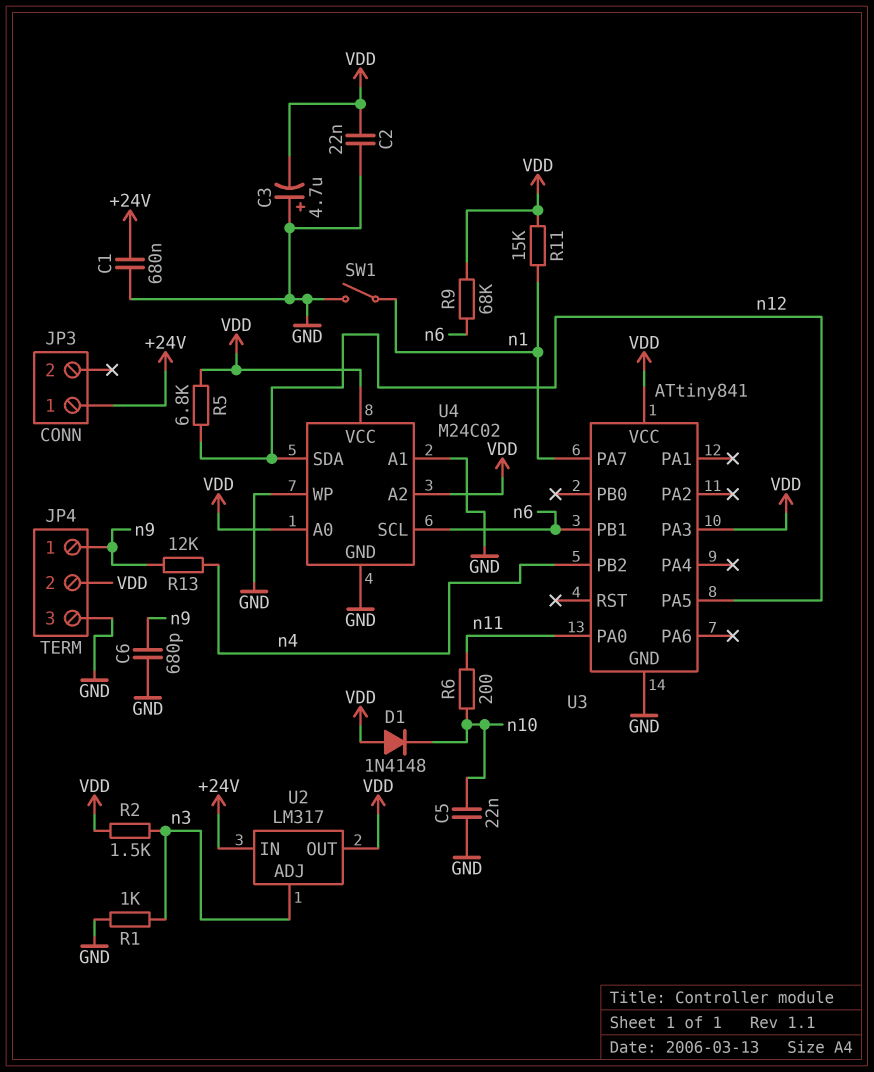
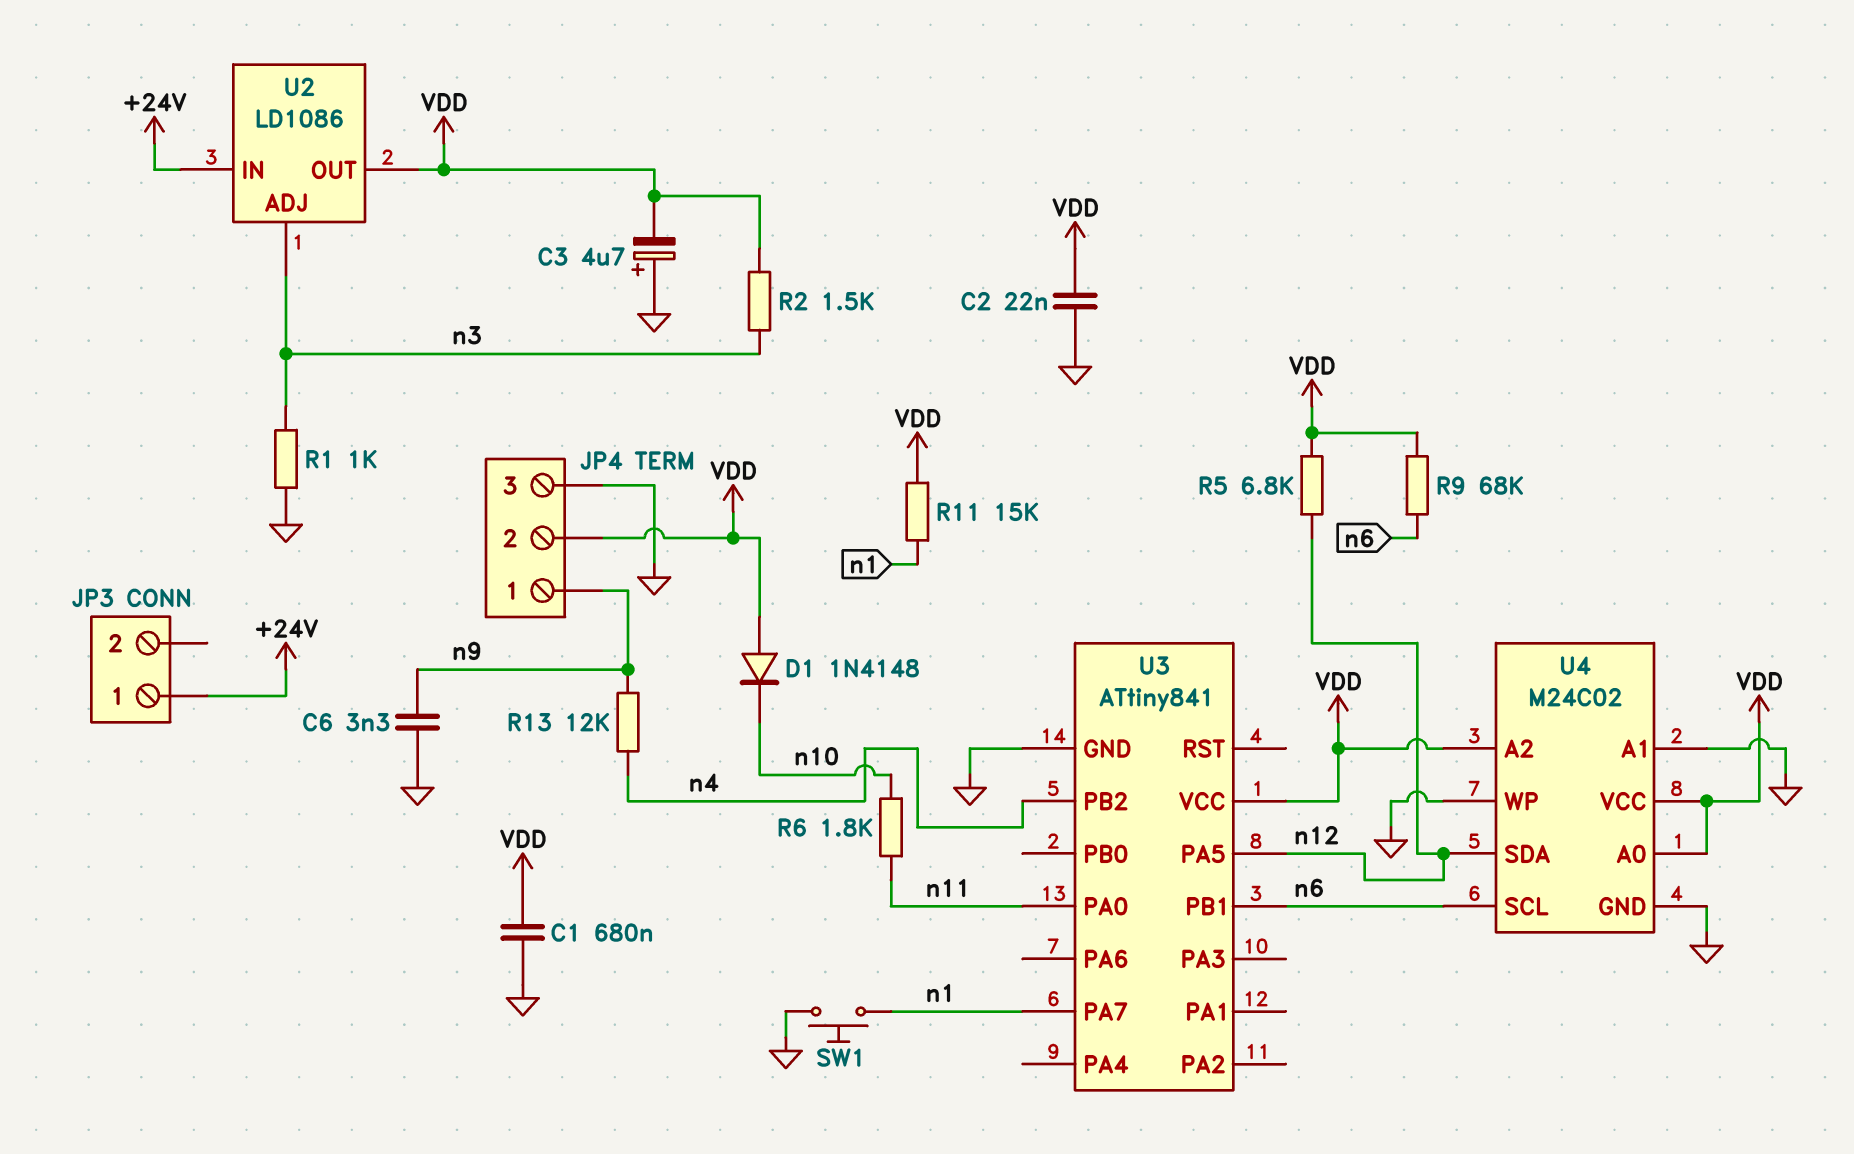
C1: 680nF (+24V, GND) -> 680nF (GND, VDD)
C5: 22nF (GND, n10) -> none
C6: 680pF (GND, n9) -> 3.3nF (GND, n9)
R6: 200 (n10, n11) -> 1.8k (n10, n11)
SW1: switch (GND, n1) -> button (GND, n1)
U2: LM317 -> LD1086
U3 pin PA3: VDD -> none

